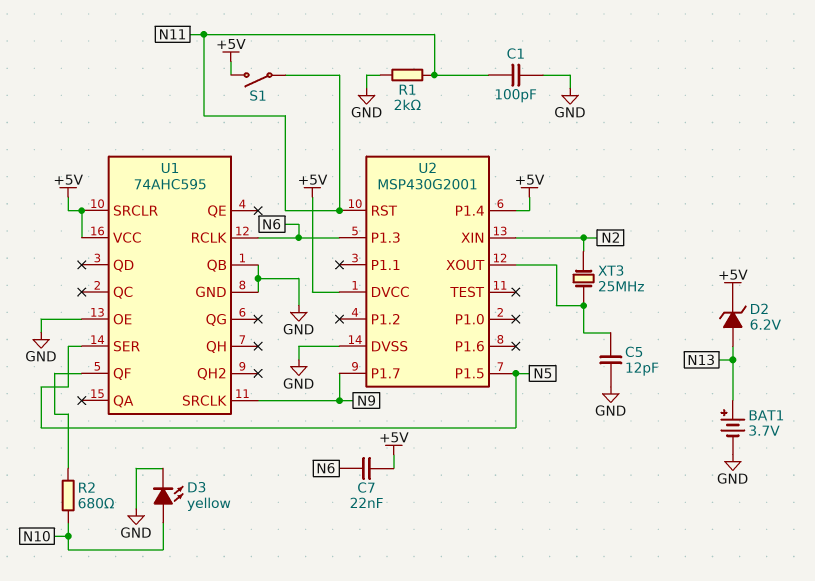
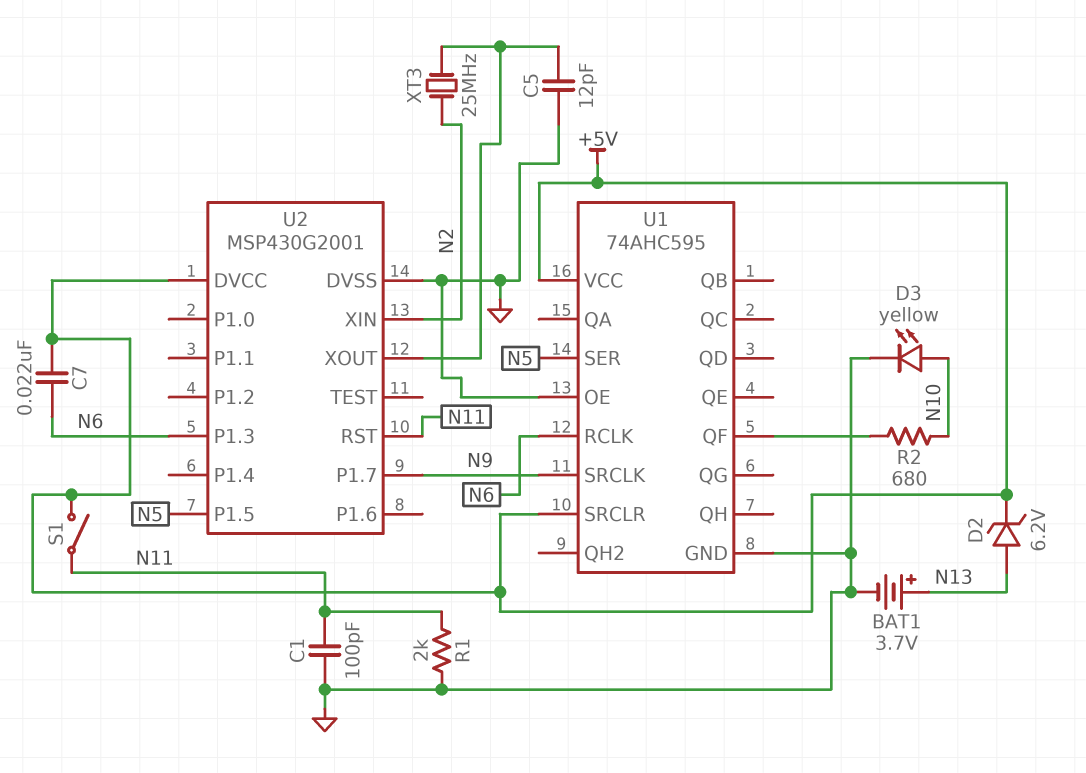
U1 pin QB: GND -> none
U2 pin P1.4: +5V -> none

